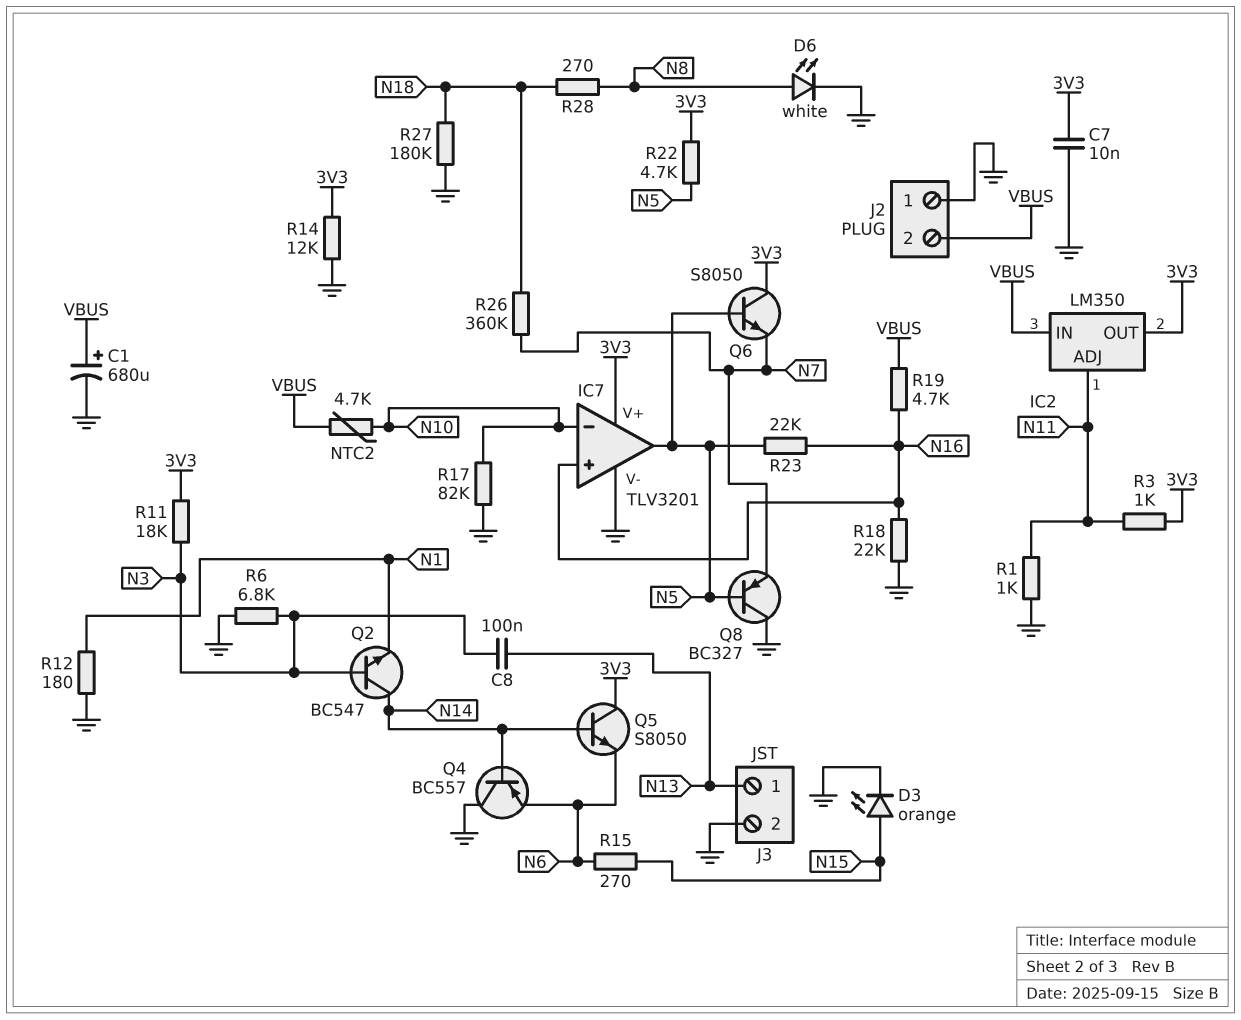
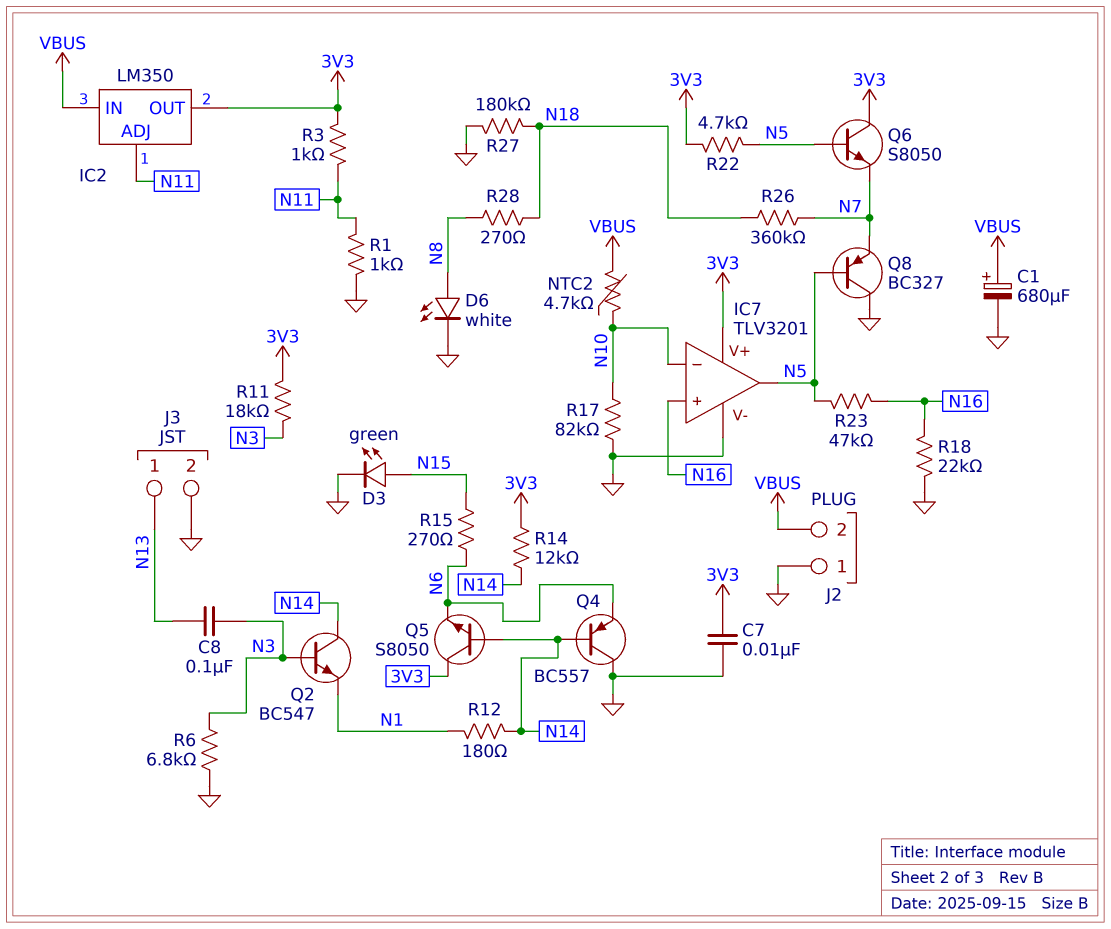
D3: LED orange (A N15, K GND) -> LED green (A N15, K GND)
R12: 180 (GND, N1) -> 180 (N1, N14)
R14: 12k (3V3, GND) -> 12k (3V3, N14)
R19: 4.7k (N16, VBUS) -> none
R23: 22k (N5, N16) -> 47k (N5, N16)

